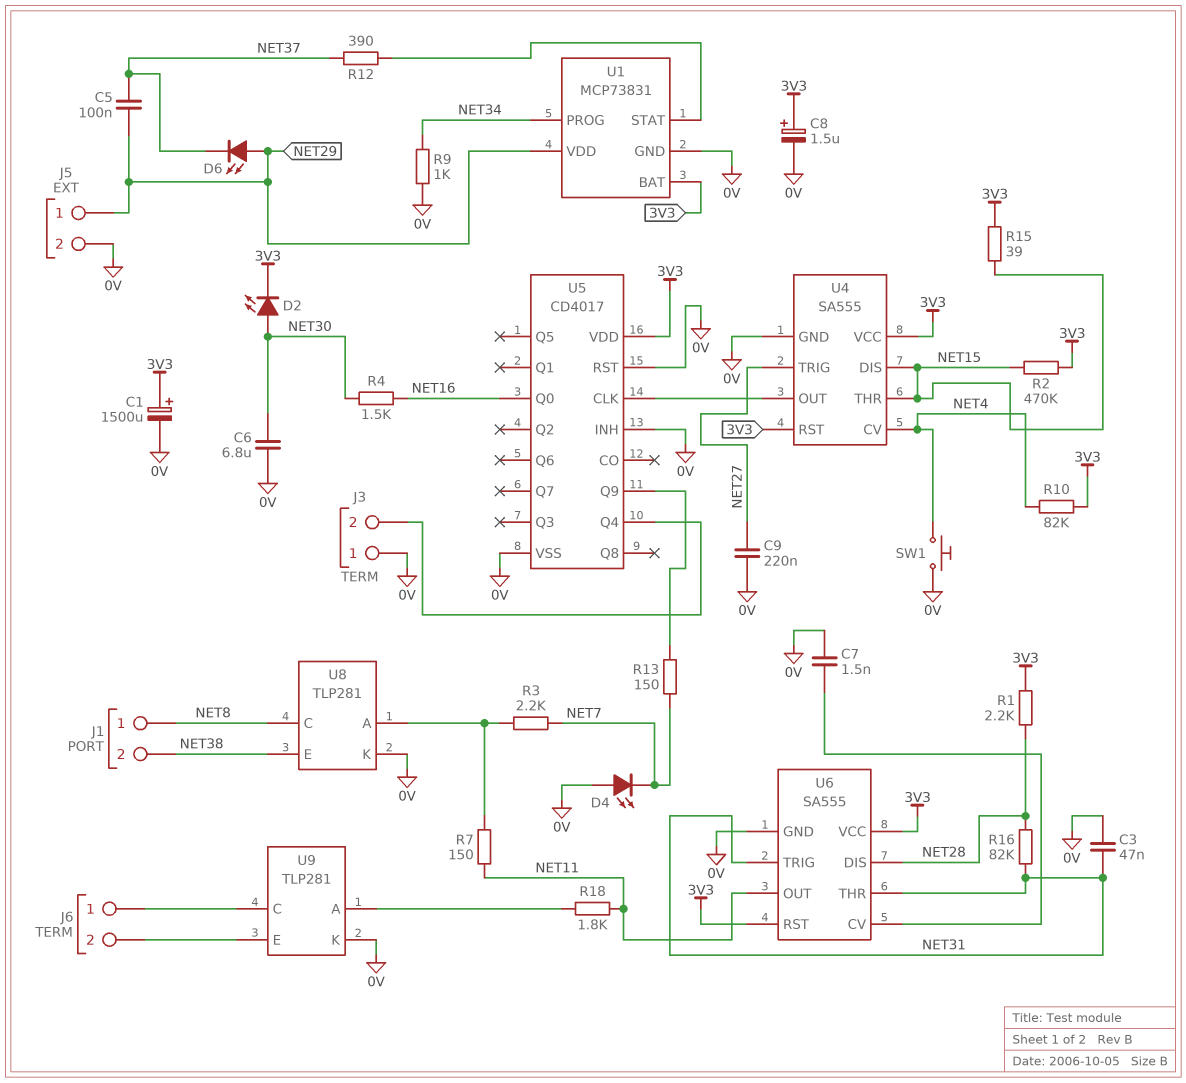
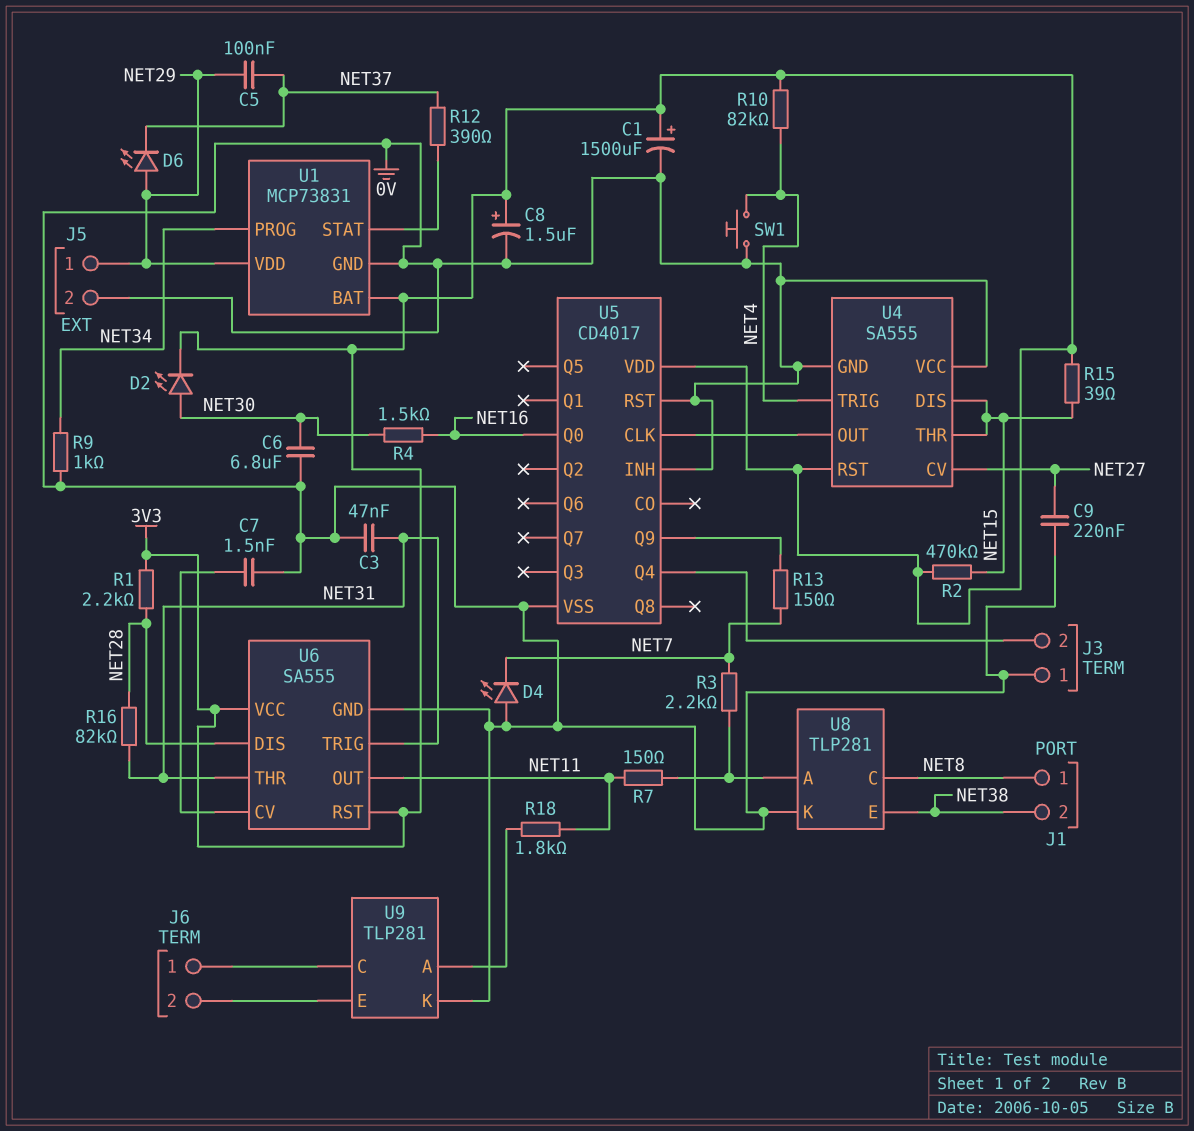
U4 pin CV: NET4 -> NET27
U4 pin TRIG: NET27 -> NET4
U4 pin VCC: 3V3 -> 0V

